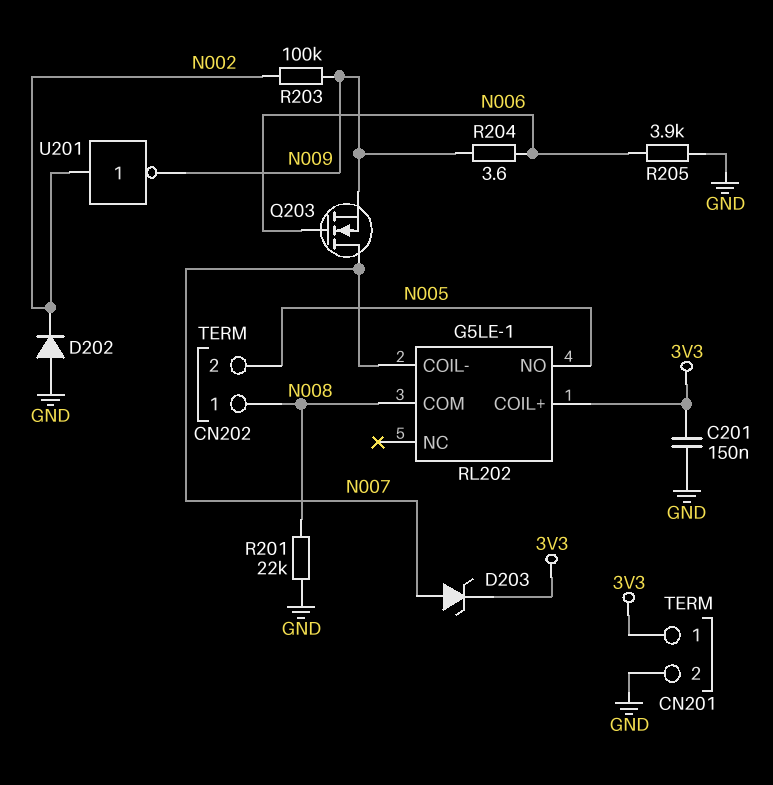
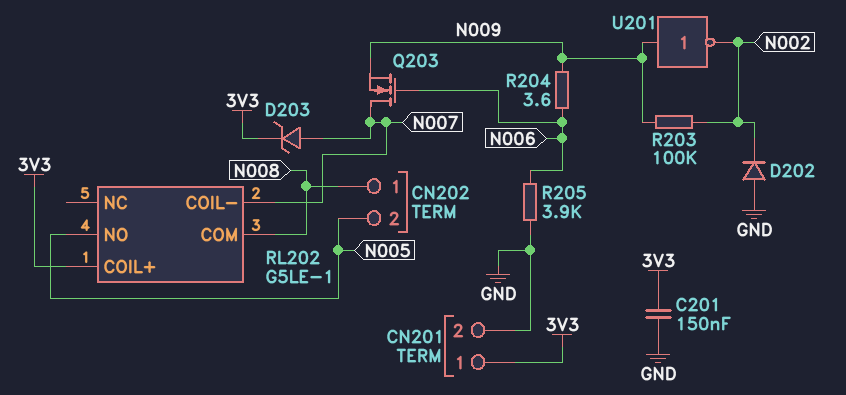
R201: 22k (GND, N008) -> none
U201: NOT (in N002, out N009) -> NOT (in N009, out N002)

